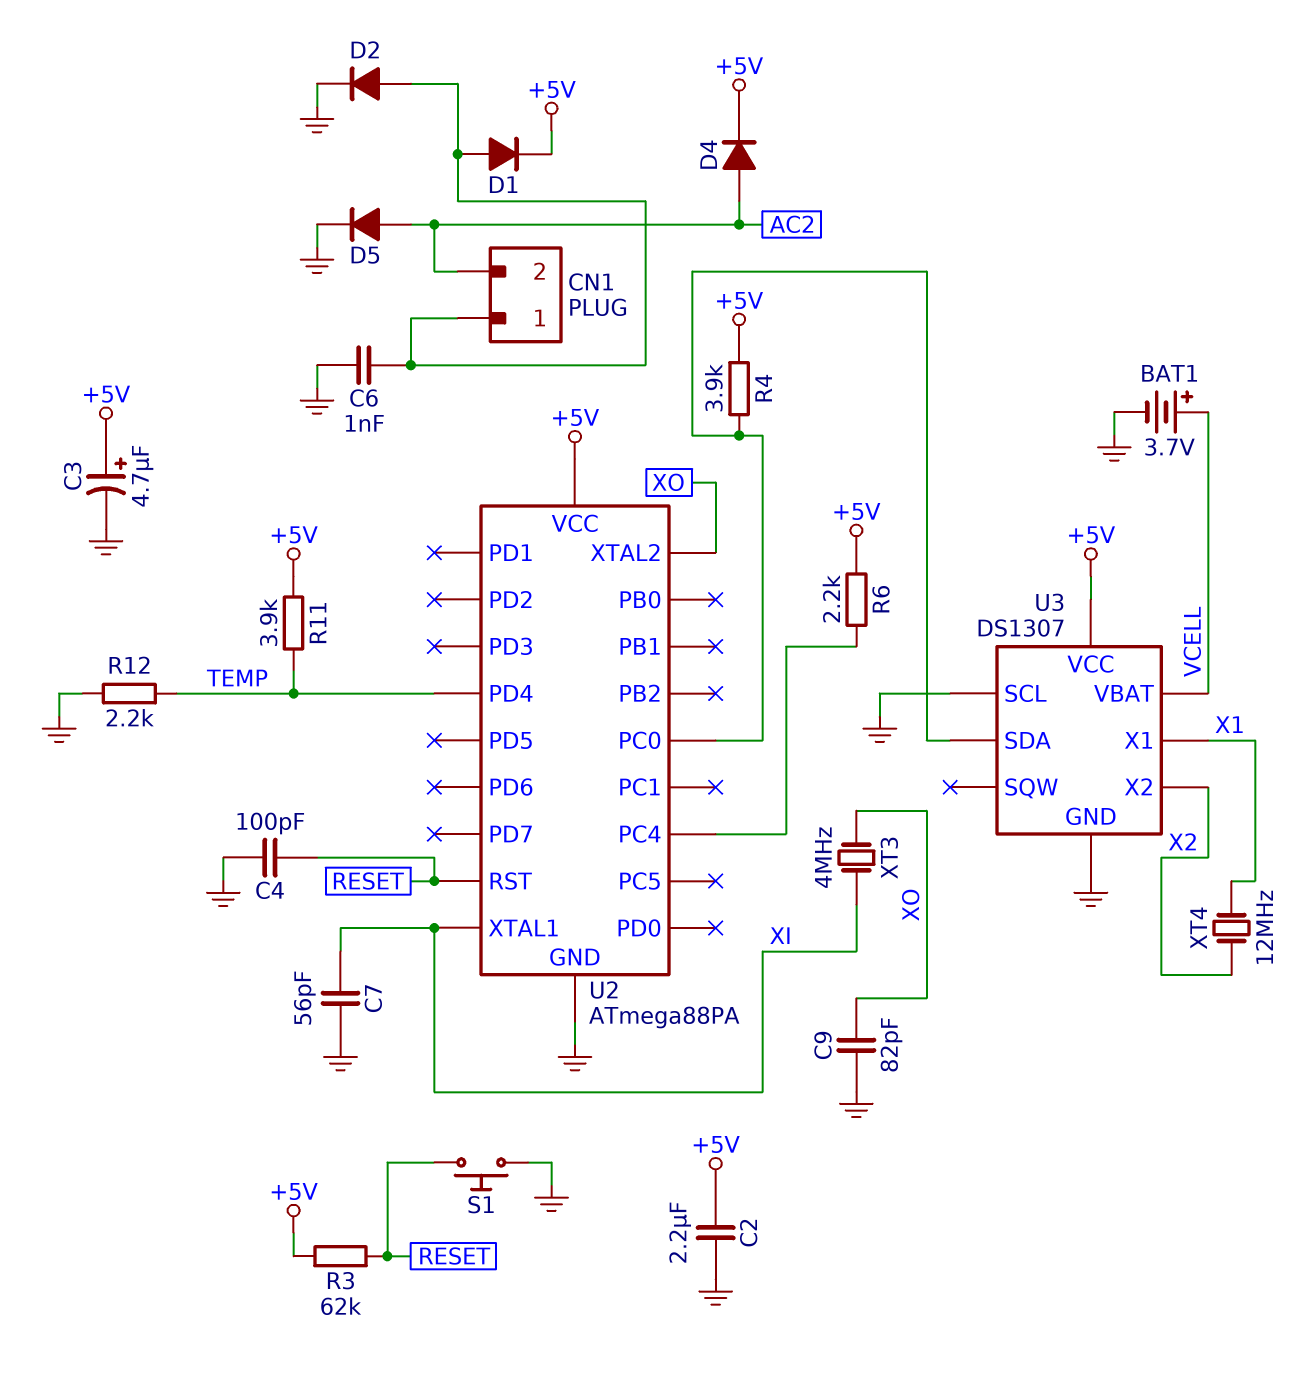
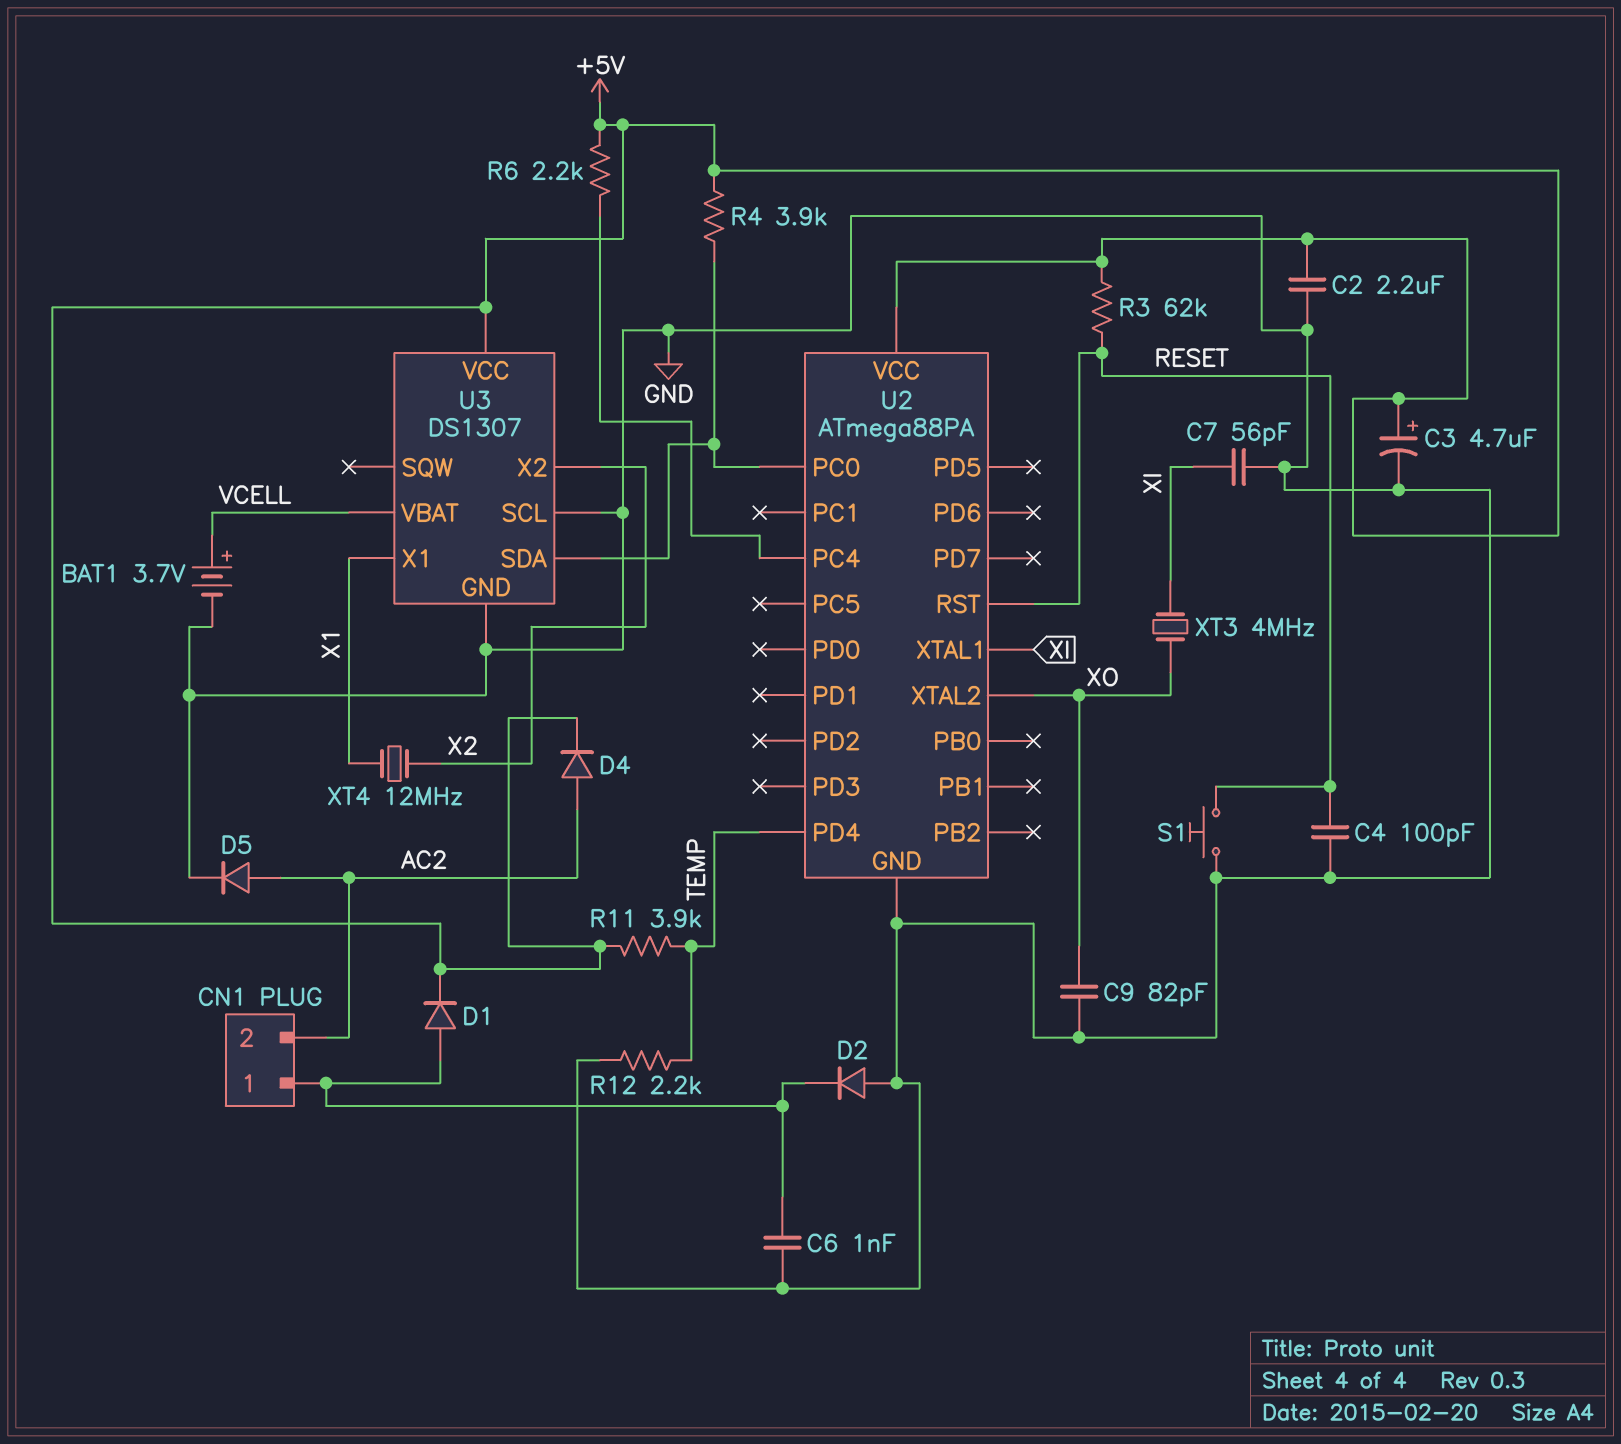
D2: diode (A CN1/1, K GND) -> diode (A GND, K CN1/1)

